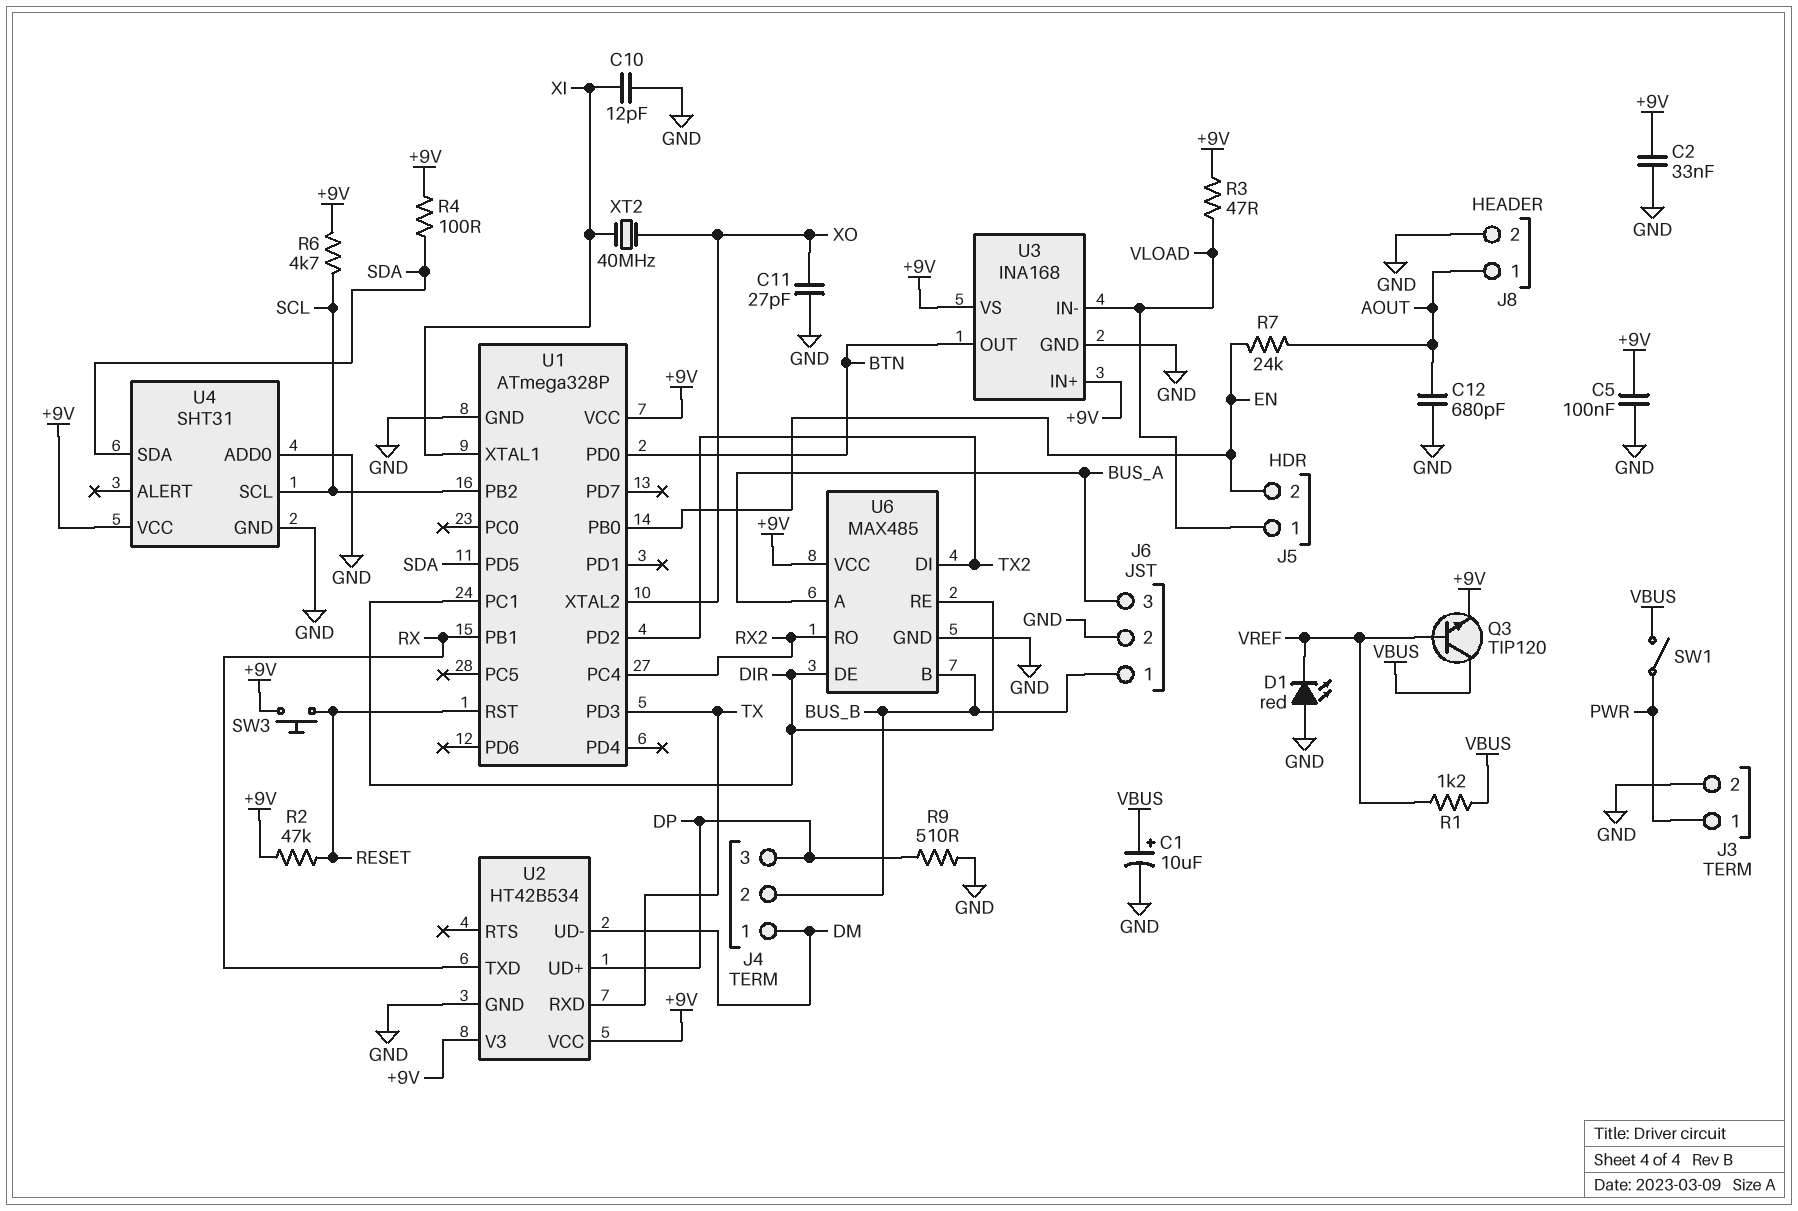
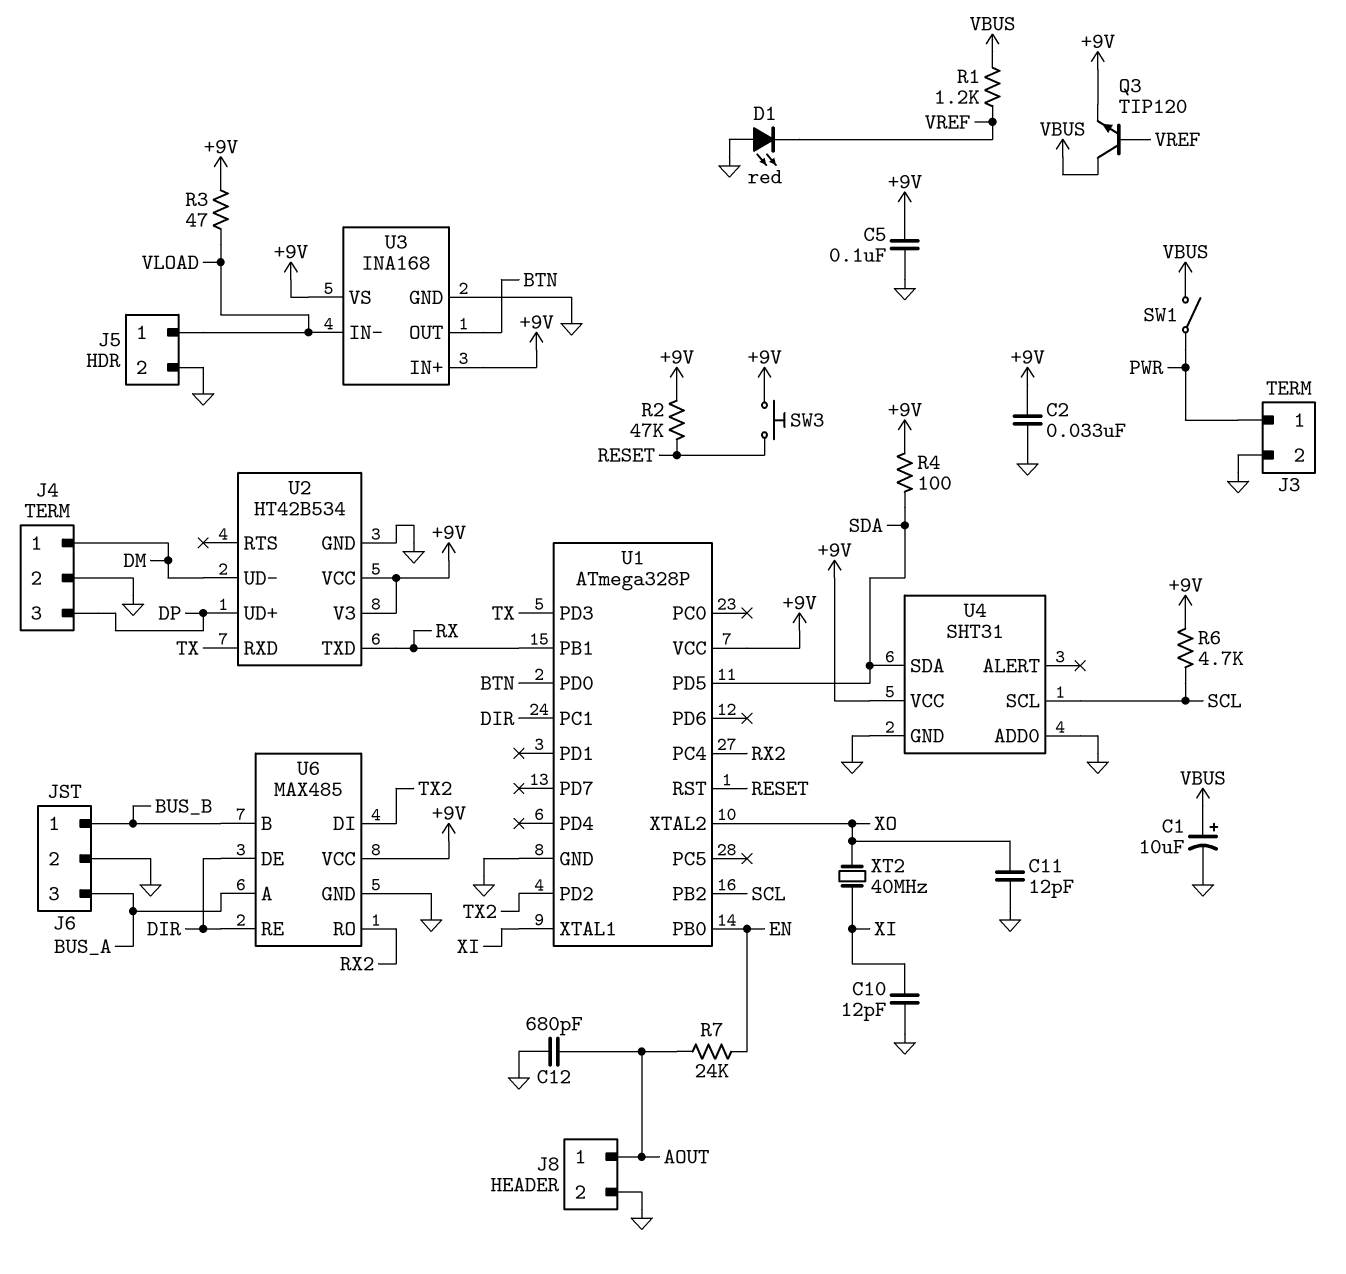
C11: 27pF (GND, XO) -> 12pF (GND, XO)
J4 pin 2: BUS_B -> GND
J5 pin 2: EN -> GND
R9: 510 (DP, GND) -> none

